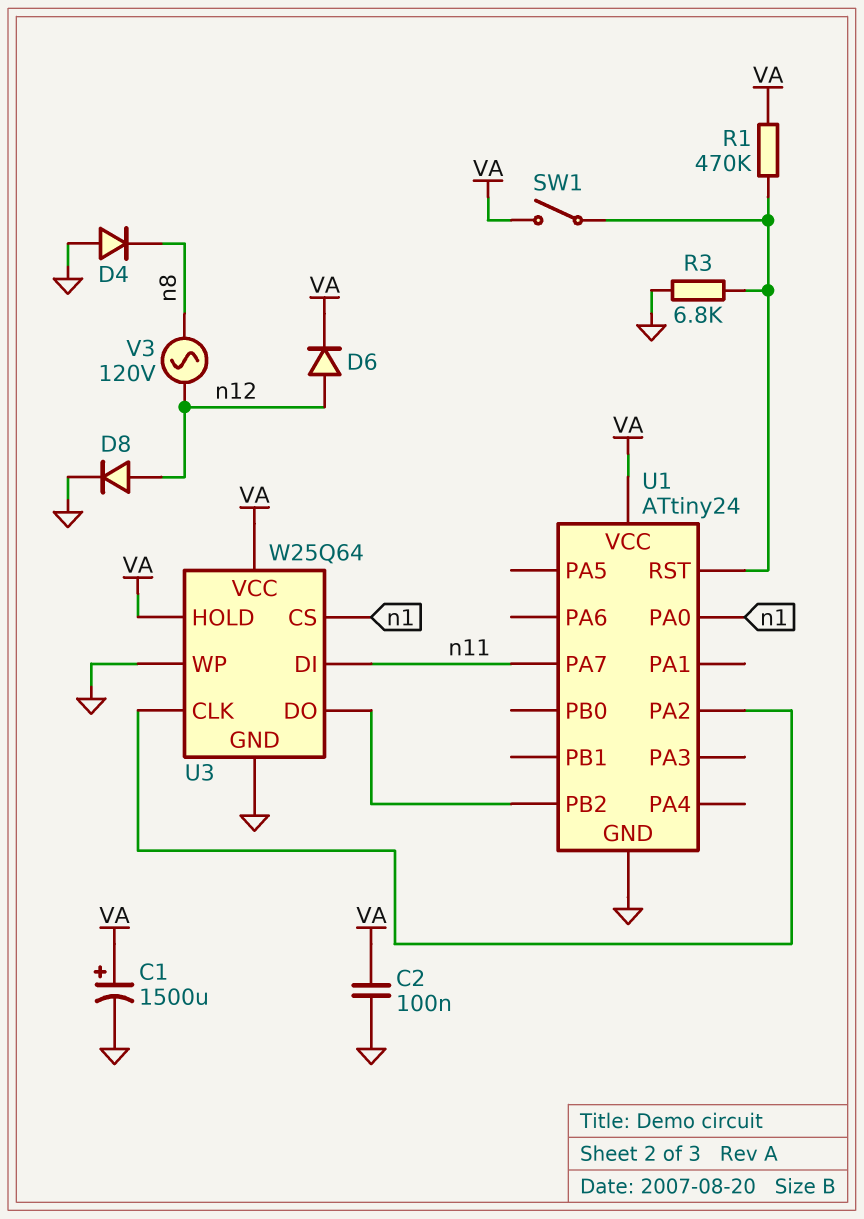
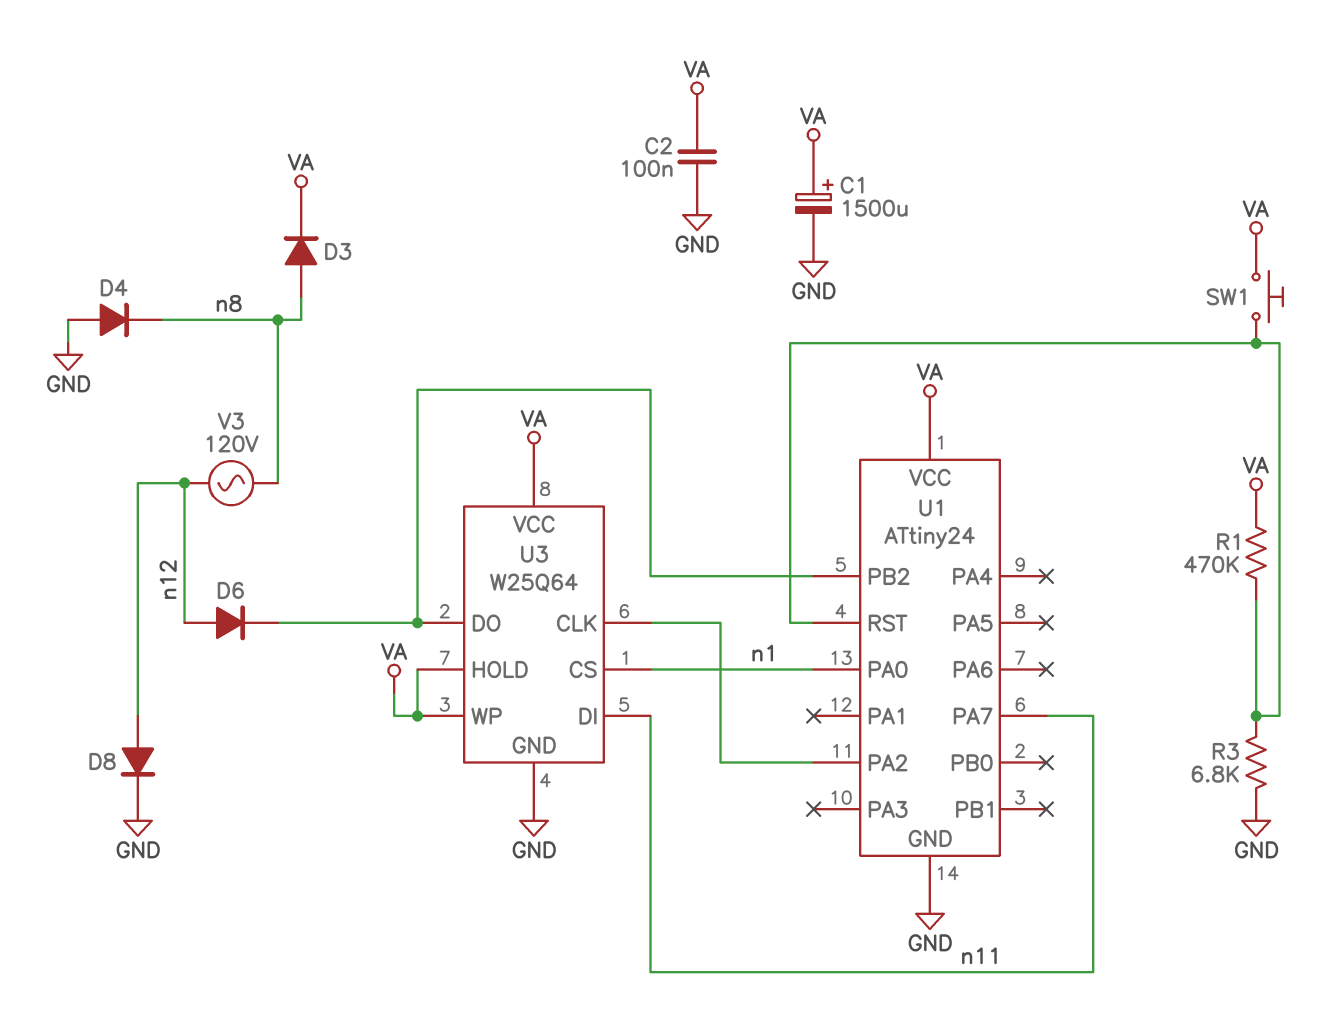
D3: none -> diode (A n8, K VA)
D6: diode (A n12, K VA) -> diode (A n12, K U1/PB2)
SW1: switch (U1/RST, VA) -> button (U1/RST, VA)
U3 pin WP: GND -> VA

